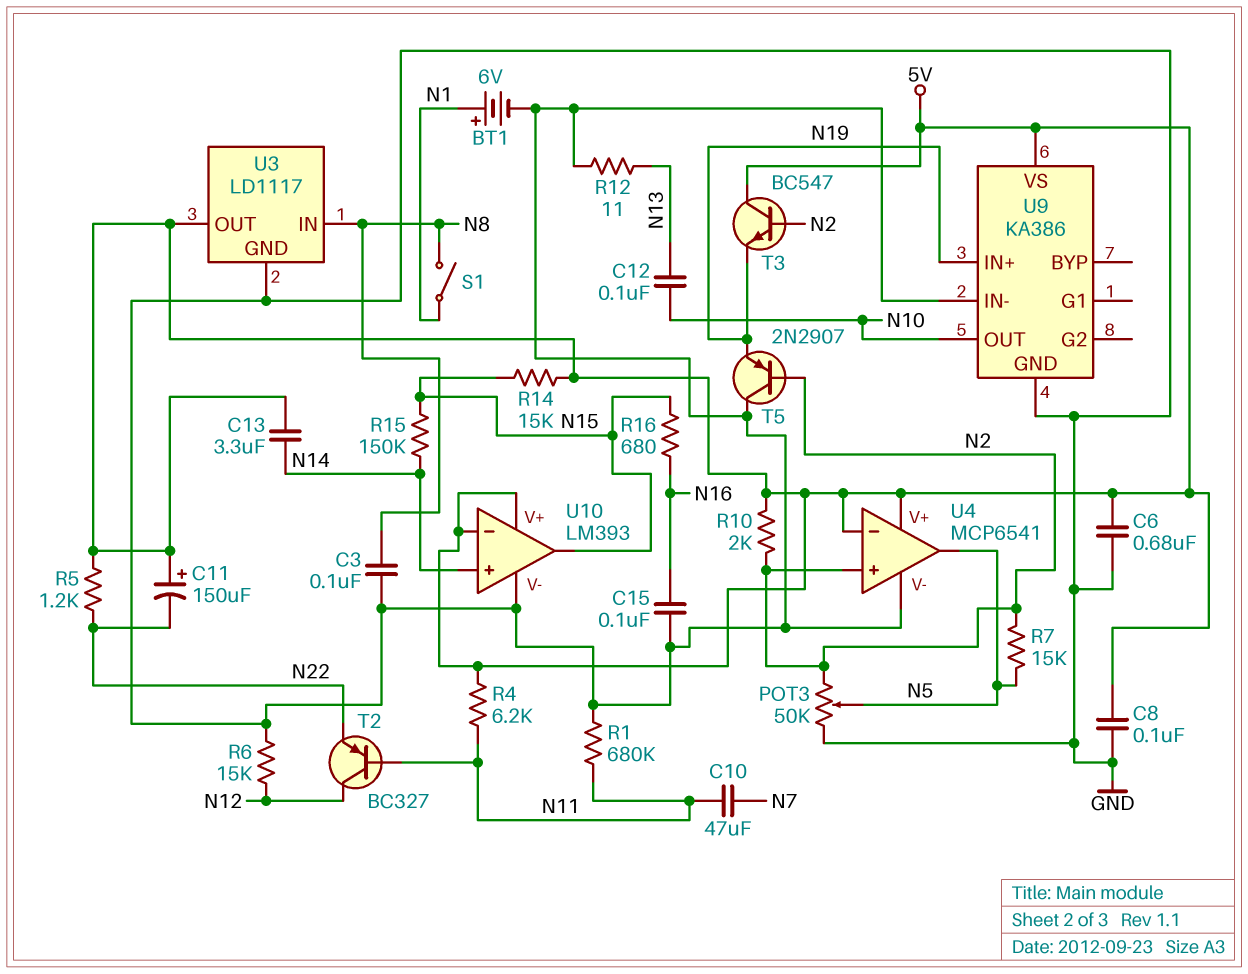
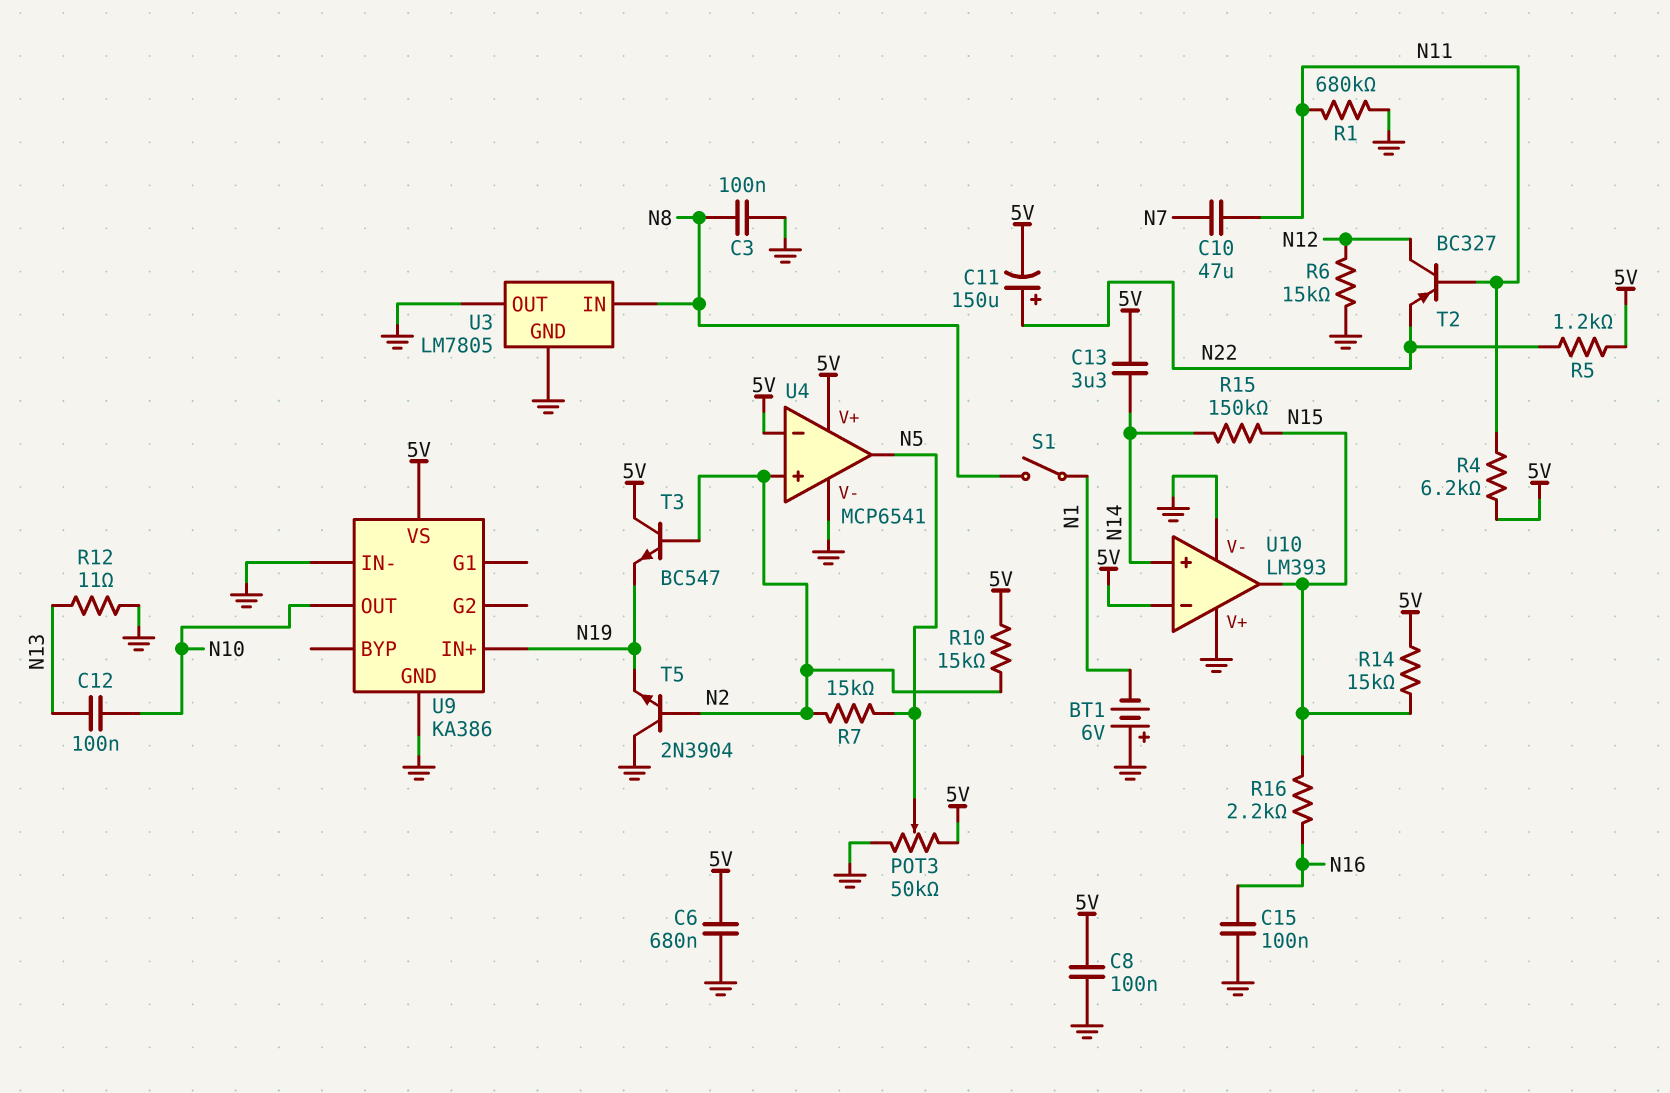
BT1: 6V (plus N1, minus GND) -> 6V (plus GND, minus N1)
C11: 150uF (plus 5V, minus N22) -> 150uF (plus N22, minus 5V)
POT3: 50k (GND, N2, wiper N5) -> 50k (5V, GND, wiper N5)
R10: 2k (5V, N2) -> 15k (5V, N2)
R16: 680 (N15, N16) -> 2.2k (N15, N16)
T5: PNP 2N2907 (B N2, C GND, E N19) -> NPN 2N3904 (B N2, C GND, E N19)
U3: LD1117 -> LM7805
U3 pin OUT: 5V -> GND
U10 pin V+: 5V -> GND

